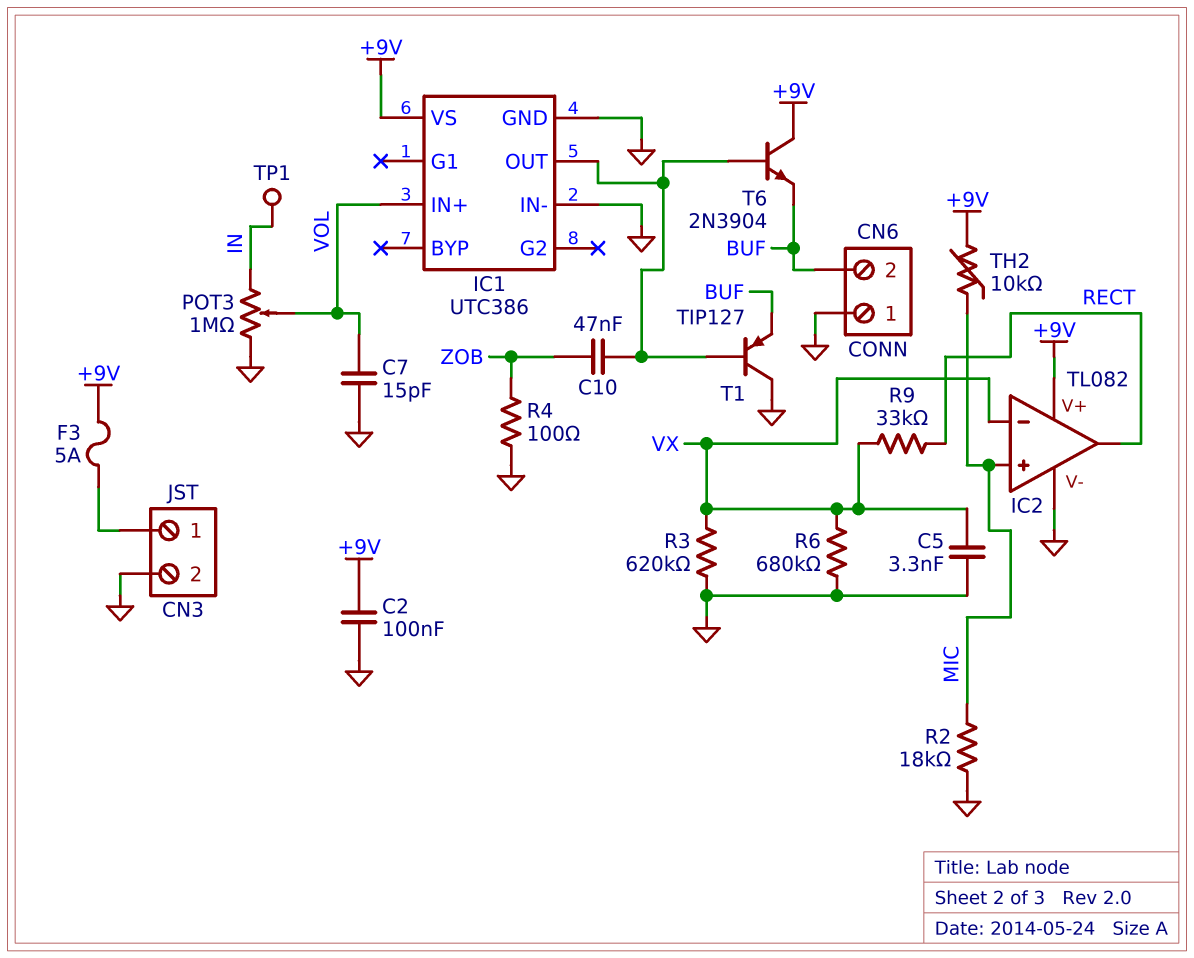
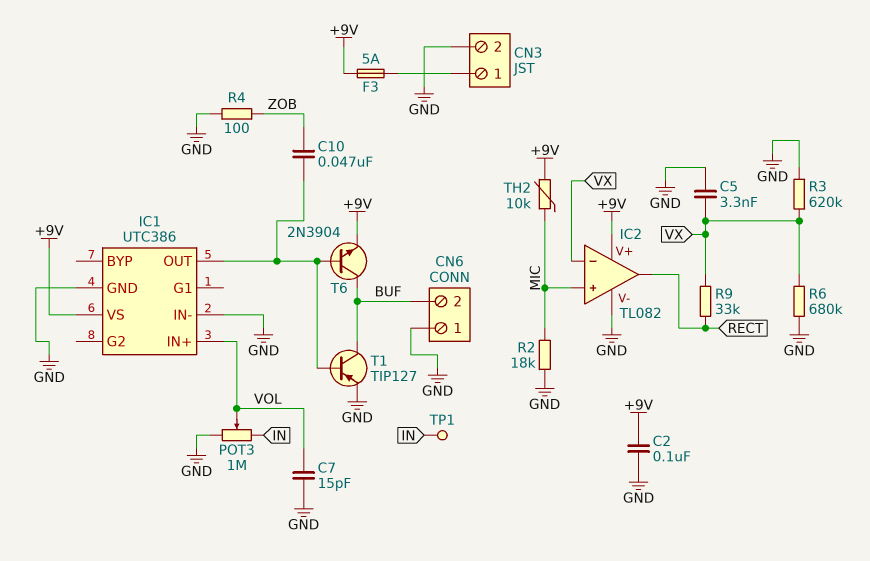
T1: PNP TIP127 (B IC1/OUT, C GND, E BUF) -> PNP TIP127 (B IC1/OUT, C BUF, E GND)
T6: NPN 2N3904 (B IC1/OUT, C +9V, E BUF) -> NPN 2N3904 (B IC1/OUT, C BUF, E +9V)

